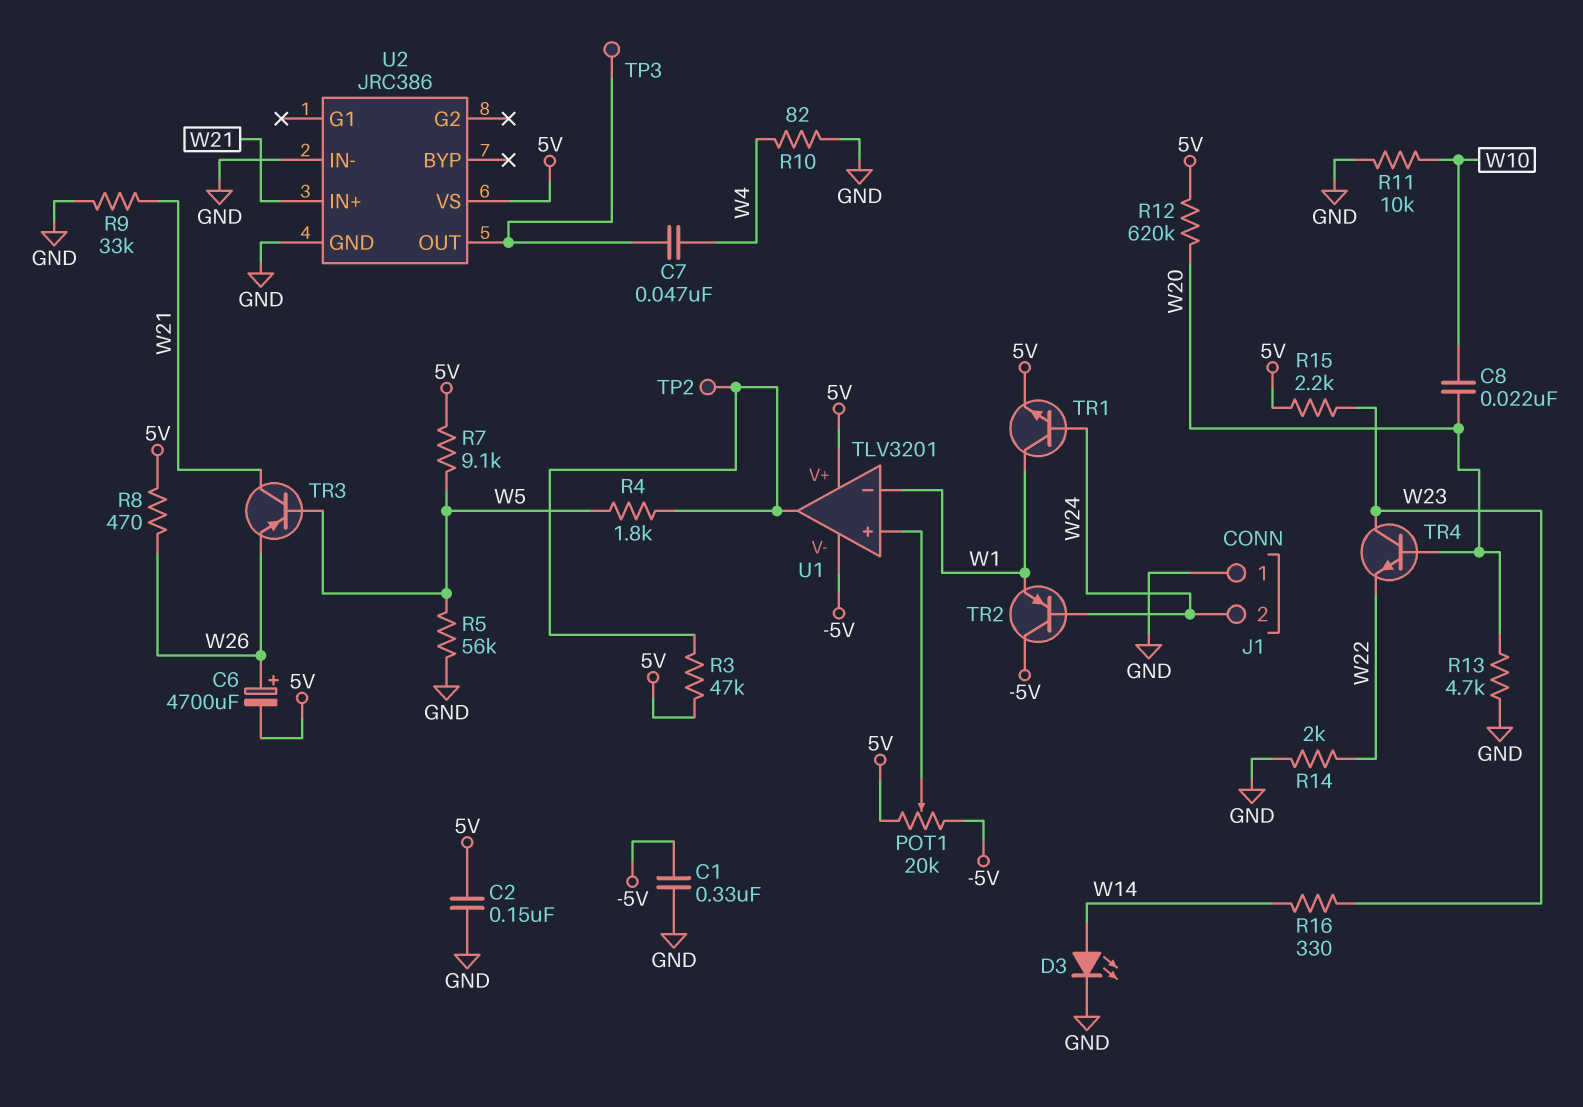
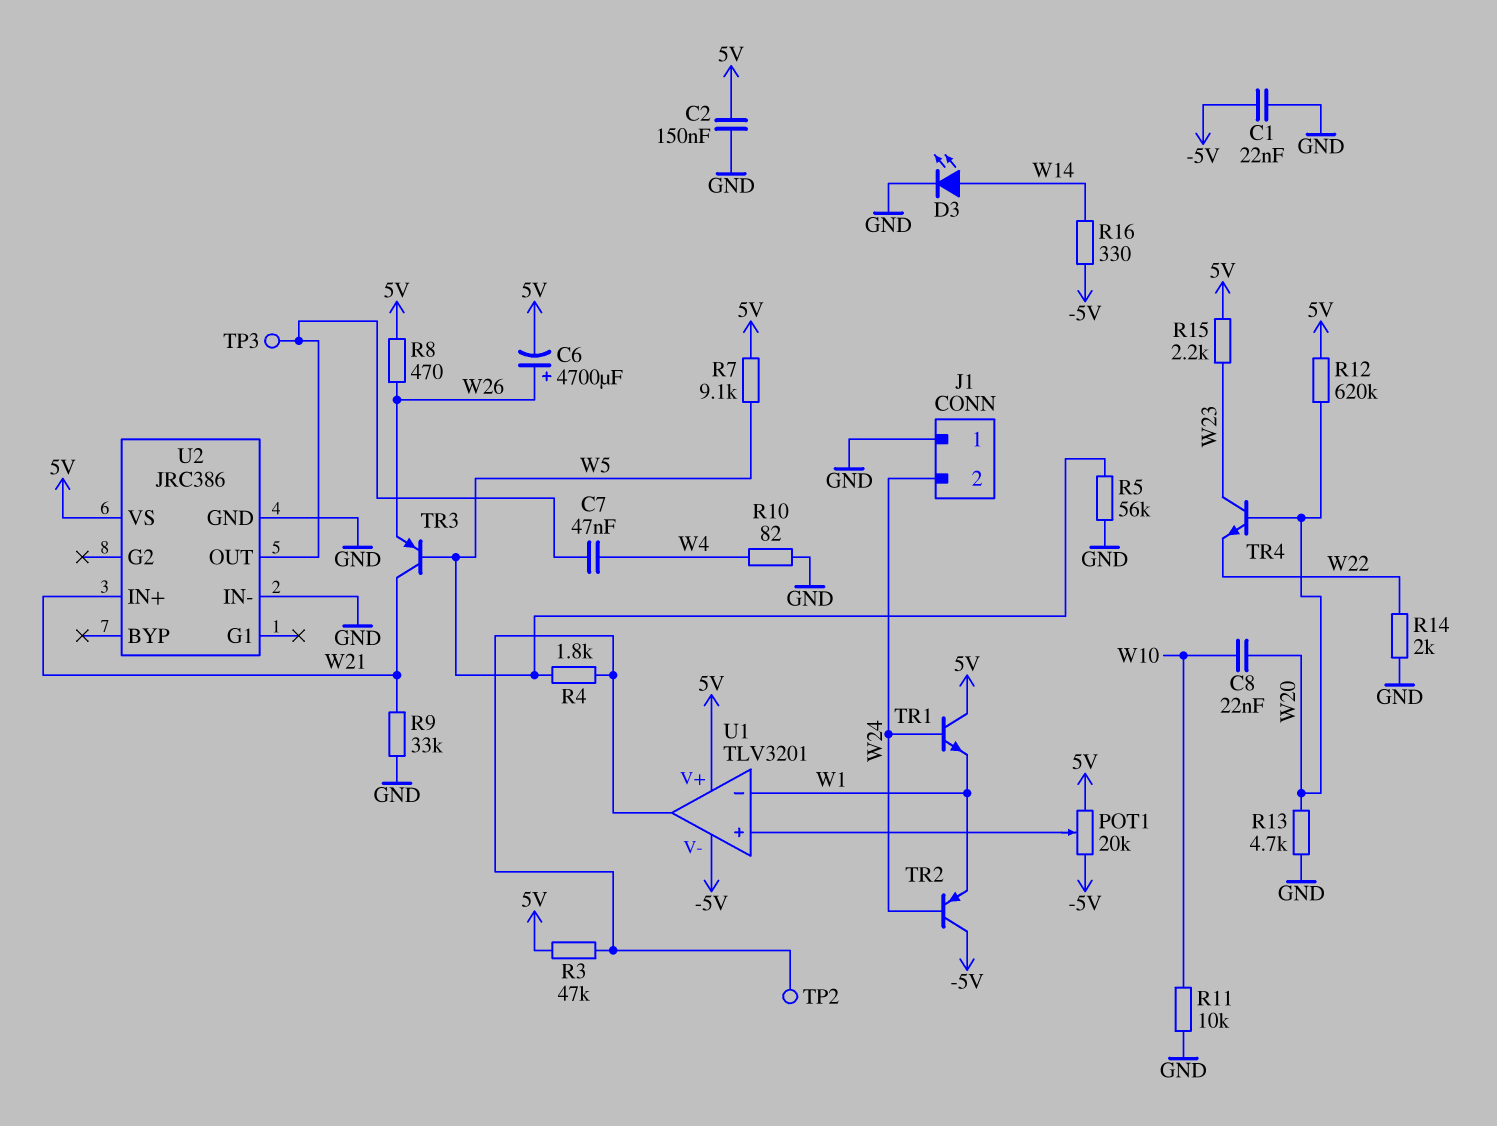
C1: 330nF (-5V, GND) -> 22nF (-5V, GND)
R16: 330 (W14, W23) -> 330 (-5V, W14)
TR1: NPN (B W24, C W1, E 5V) -> NPN (B W24, C 5V, E W1)

